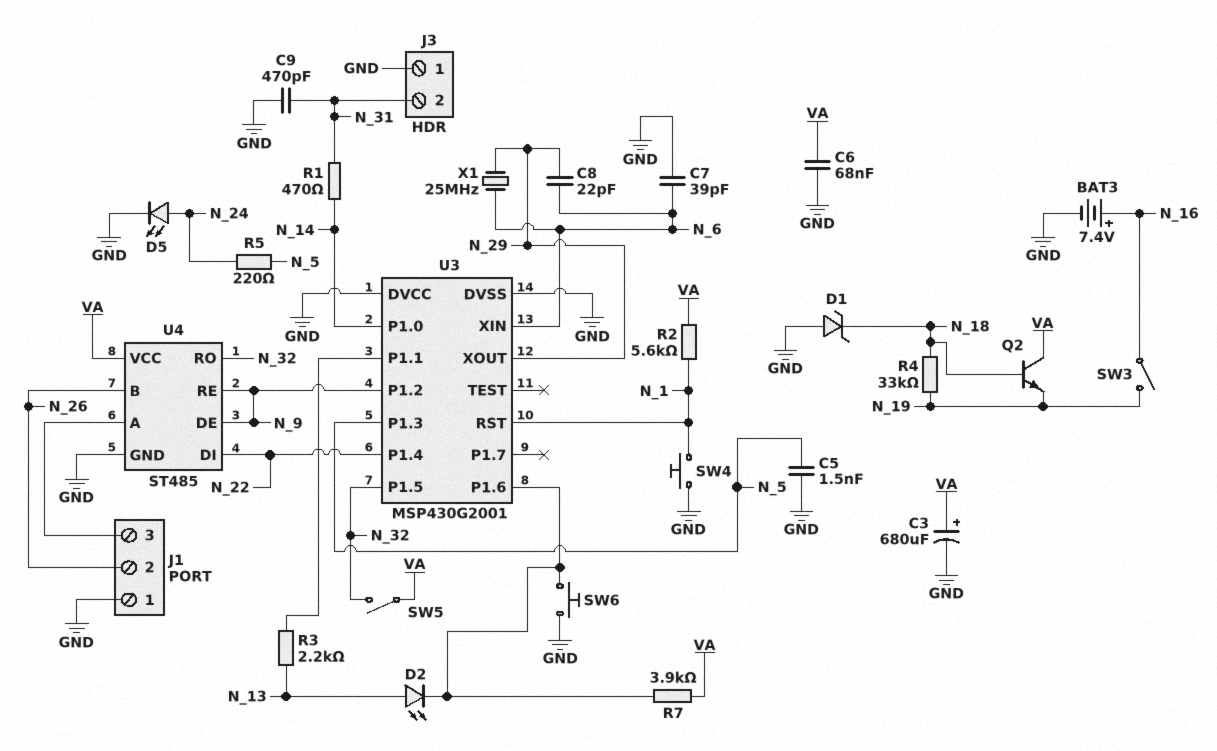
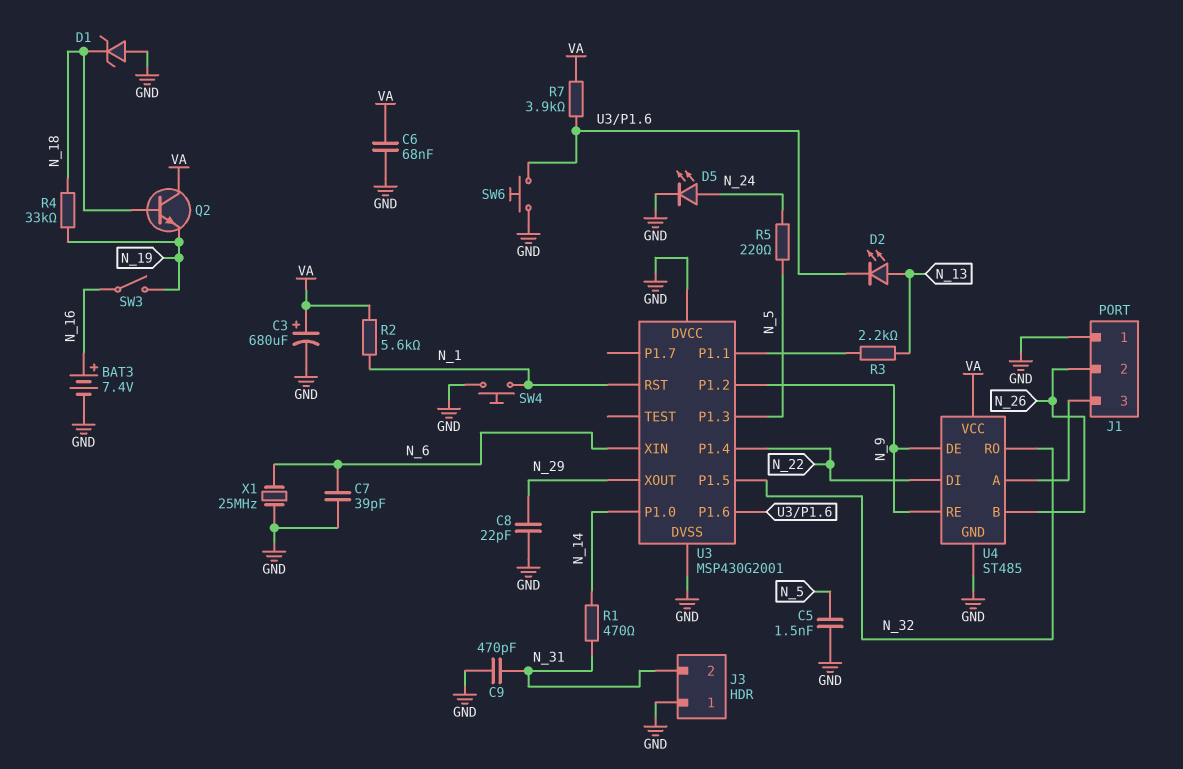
C8: 22pF (N_6, N_29) -> 22pF (GND, N_29)
SW5: switch (N_32, VA) -> none
X1: 25MHz (N_6, N_29) -> 25MHz (GND, N_6)

